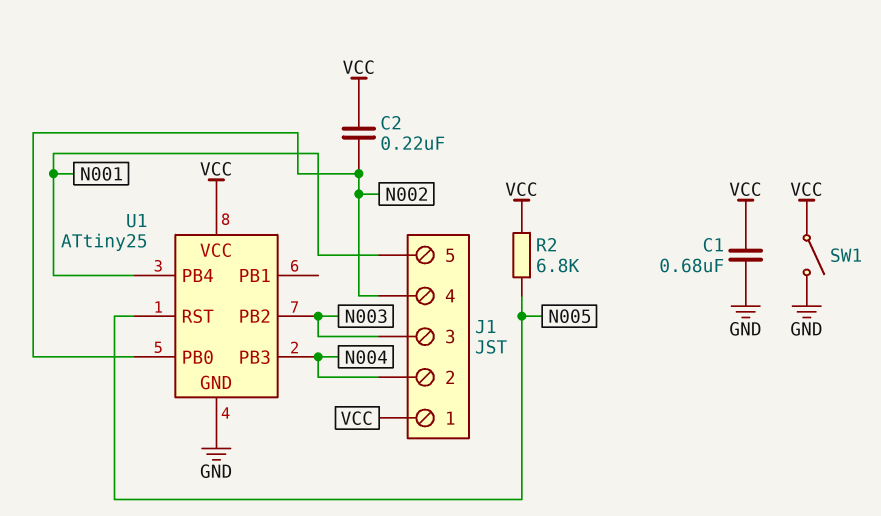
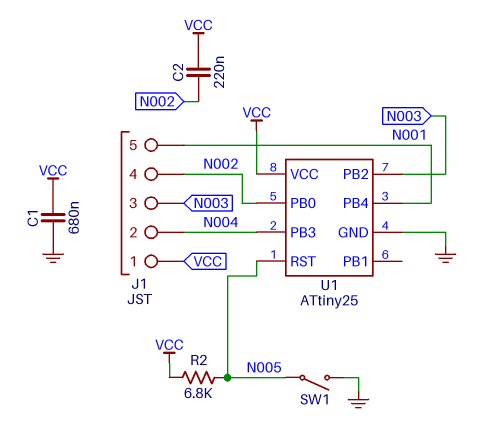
SW1: switch (GND, VCC) -> switch (GND, N005)

